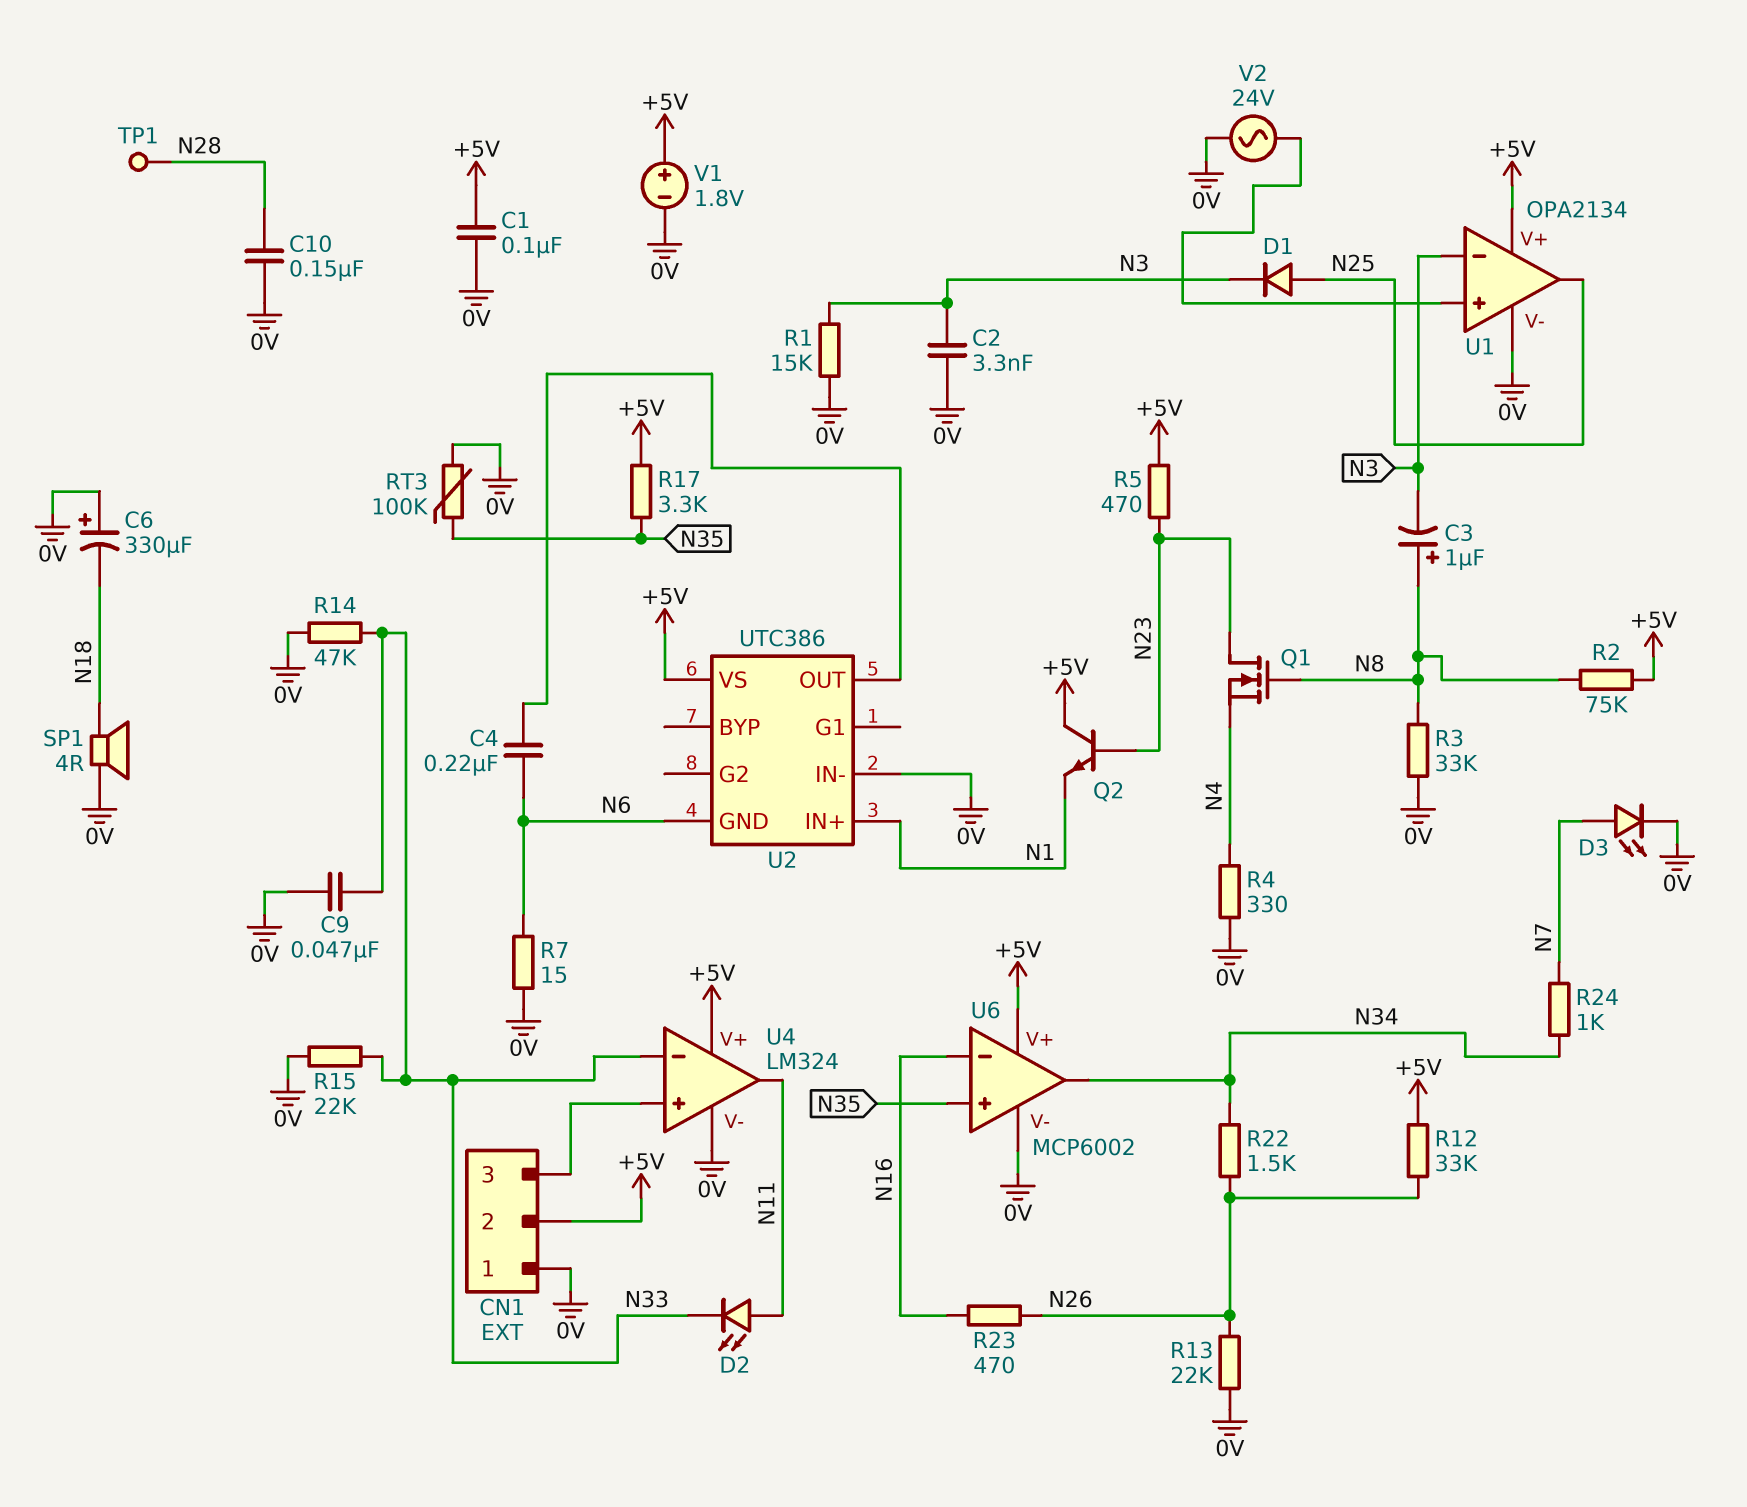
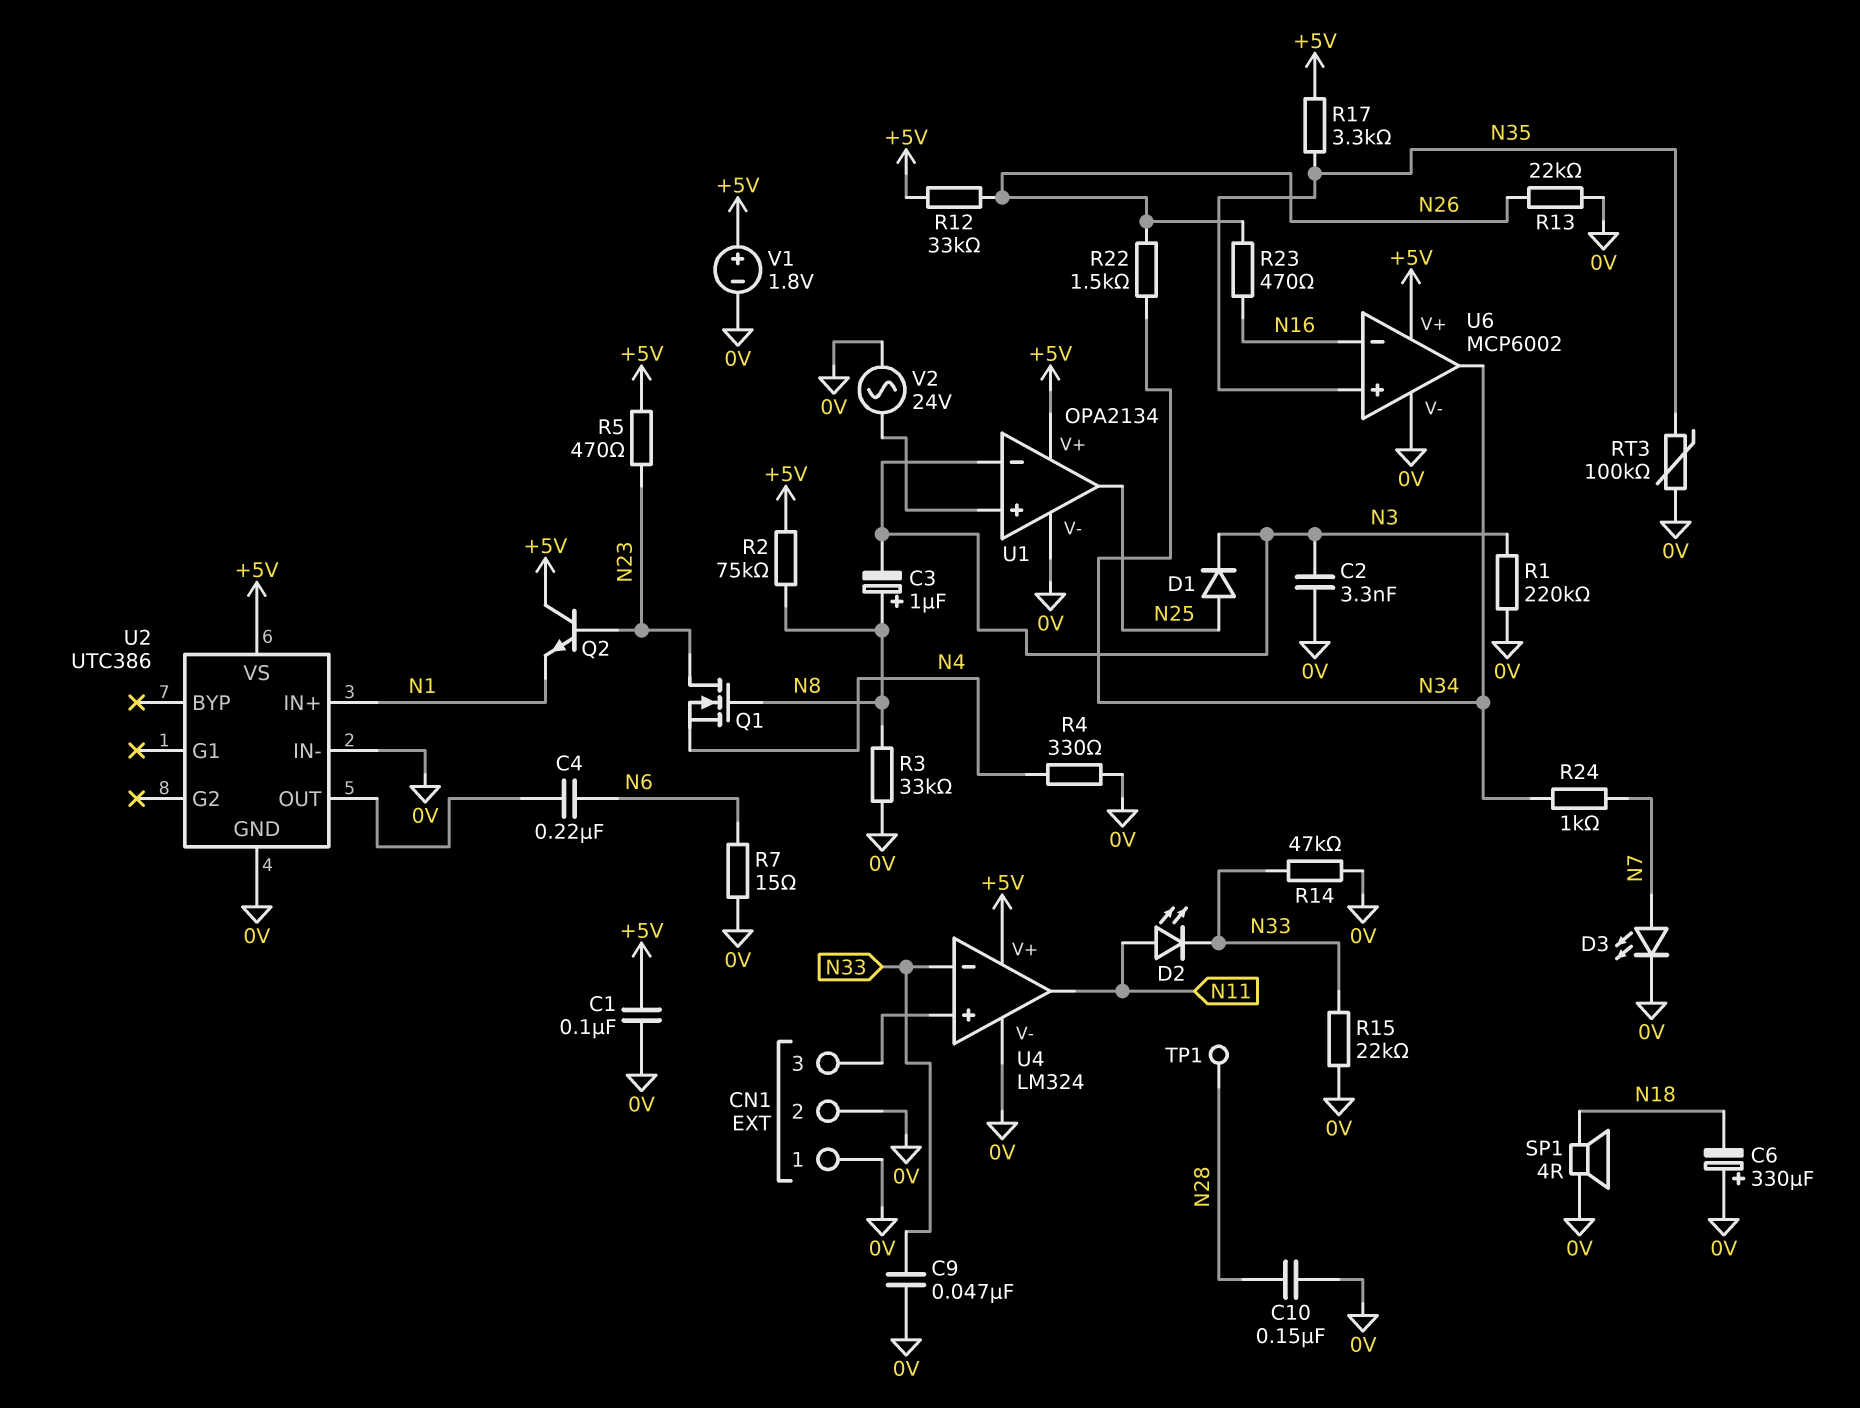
CN1 pin 2: +5V -> 0V
R1: 15k (0V, N3) -> 220k (0V, N3)
U2 pin GND: N6 -> 0V

